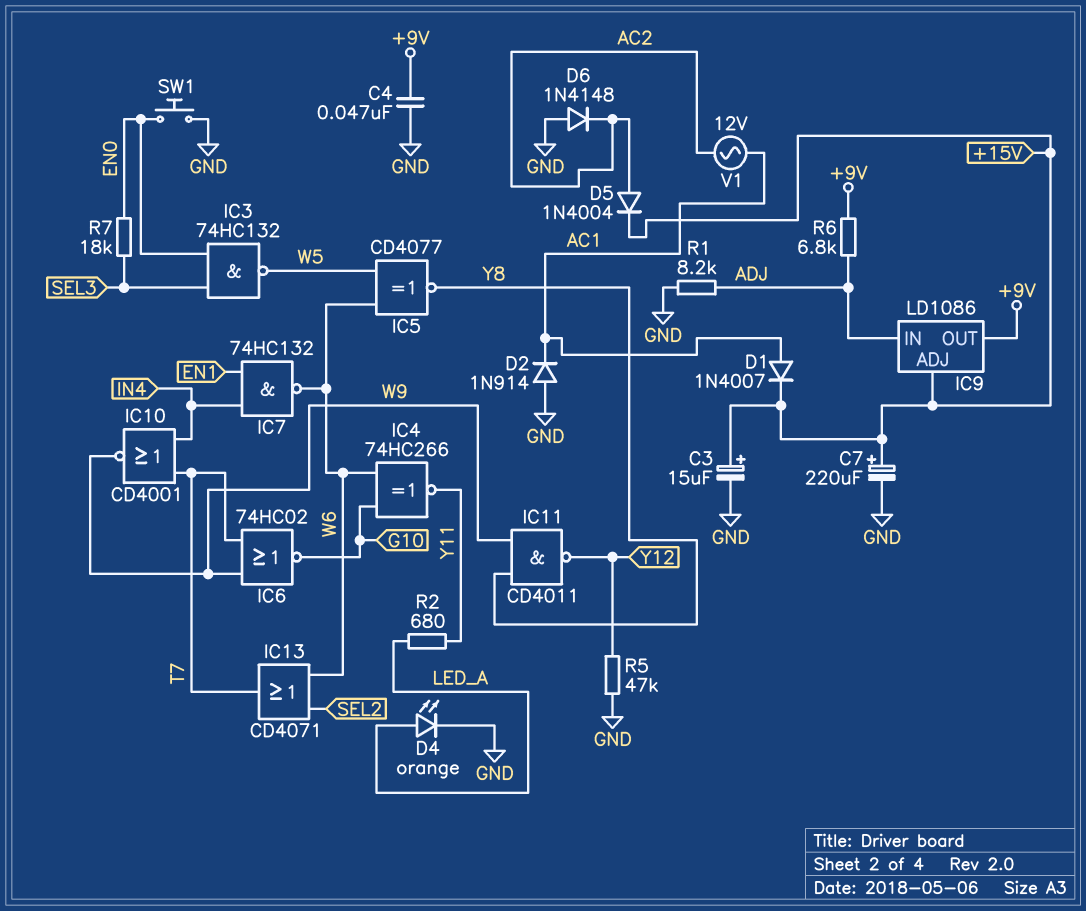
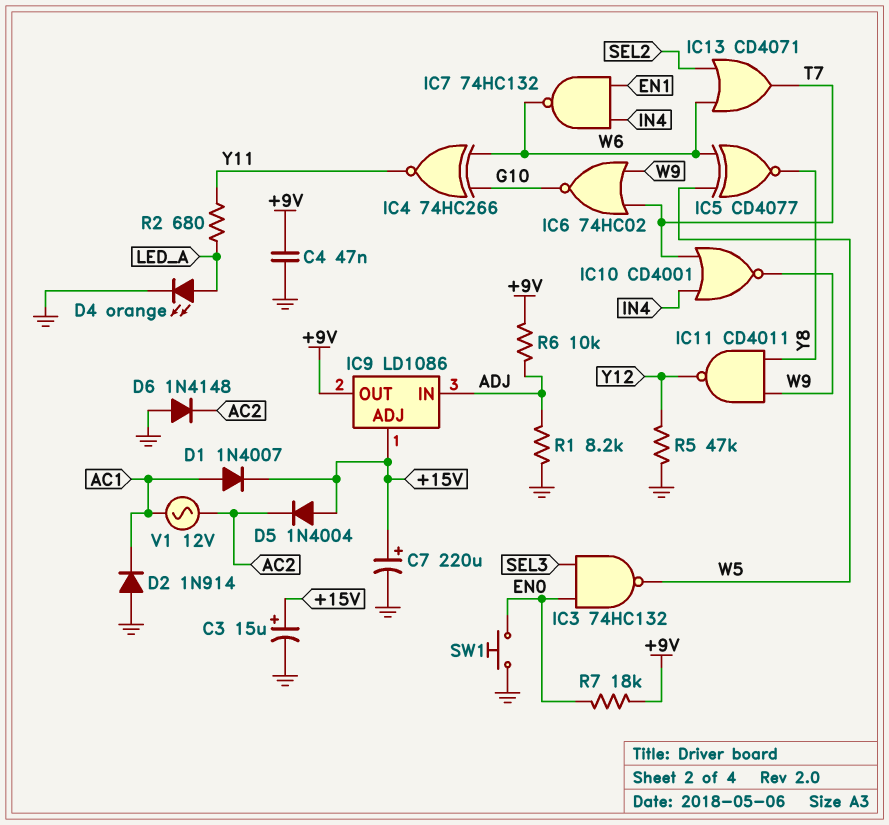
D5: diode 1N4004 (A AC2, K +15V) -> diode 1N4004 (A +15V, K AC2)
R6: 6.8k (+9V, ADJ) -> 10k (+9V, ADJ)
R7: 18k (EN0, SEL3) -> 18k (+9V, EN0)

